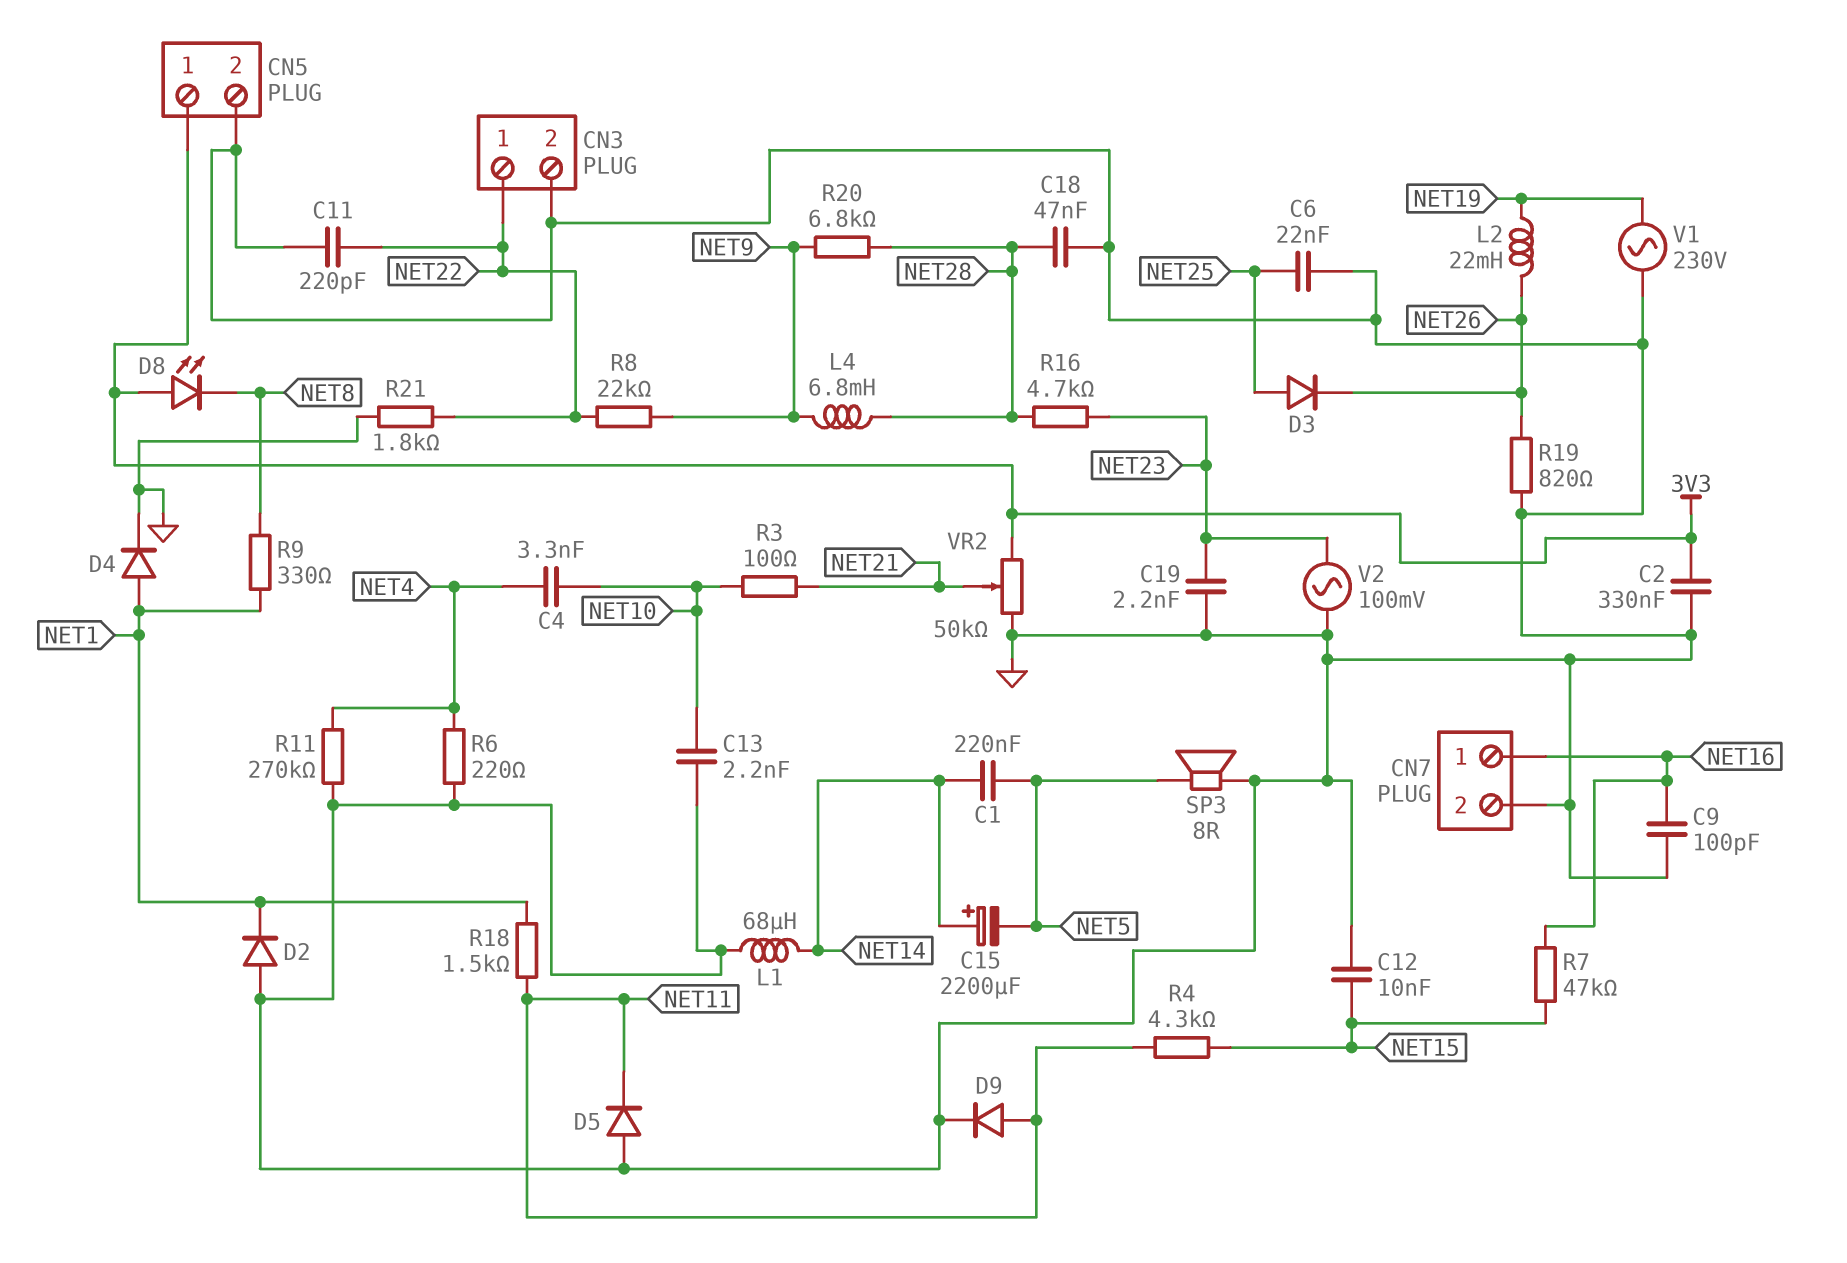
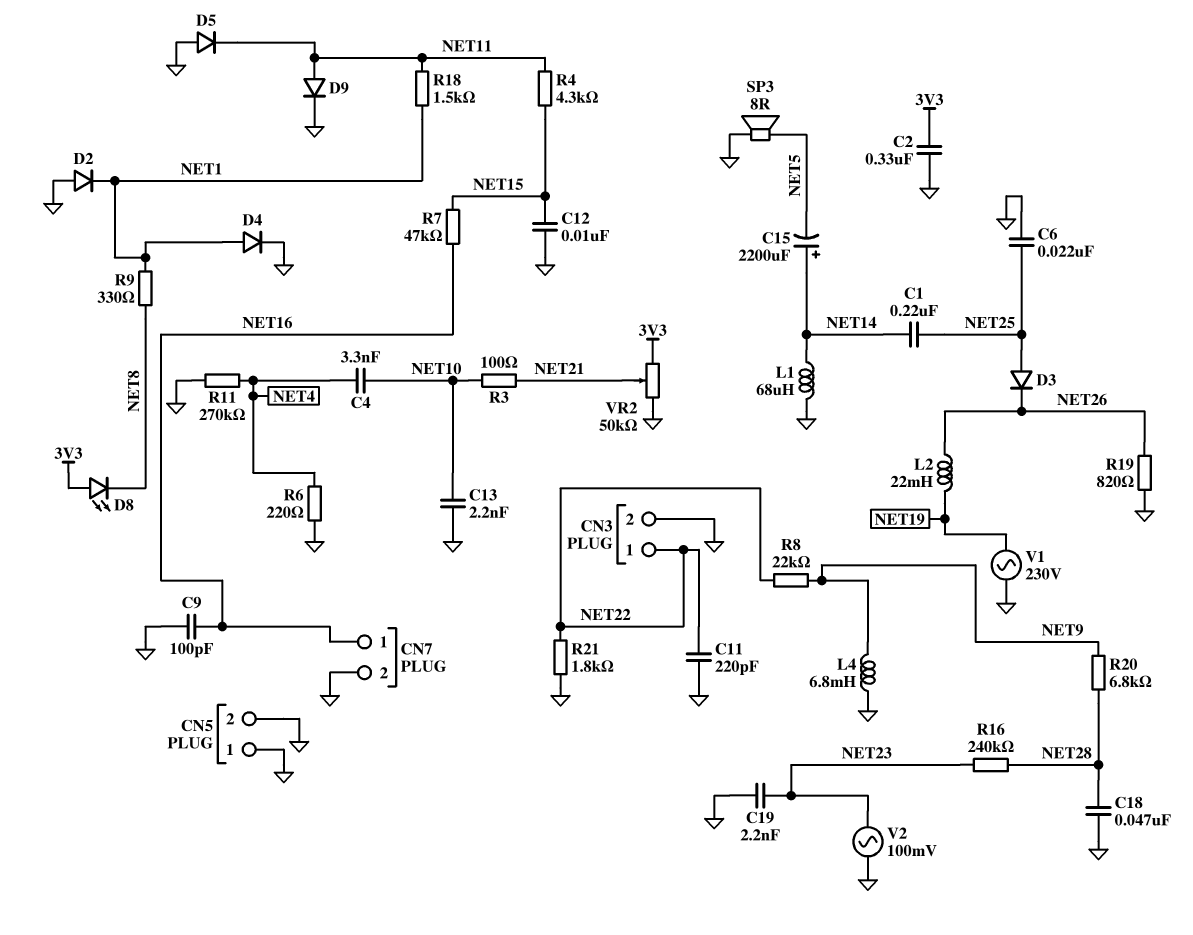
C1: 220nF (NET5, NET14) -> 220nF (NET14, NET25)
CN5 pin 1: 3V3 -> GND
L4: 6.8mH (NET9, NET28) -> 6.8mH (GND, NET9)
R16: 4.7k (NET23, NET28) -> 240k (NET23, NET28)

